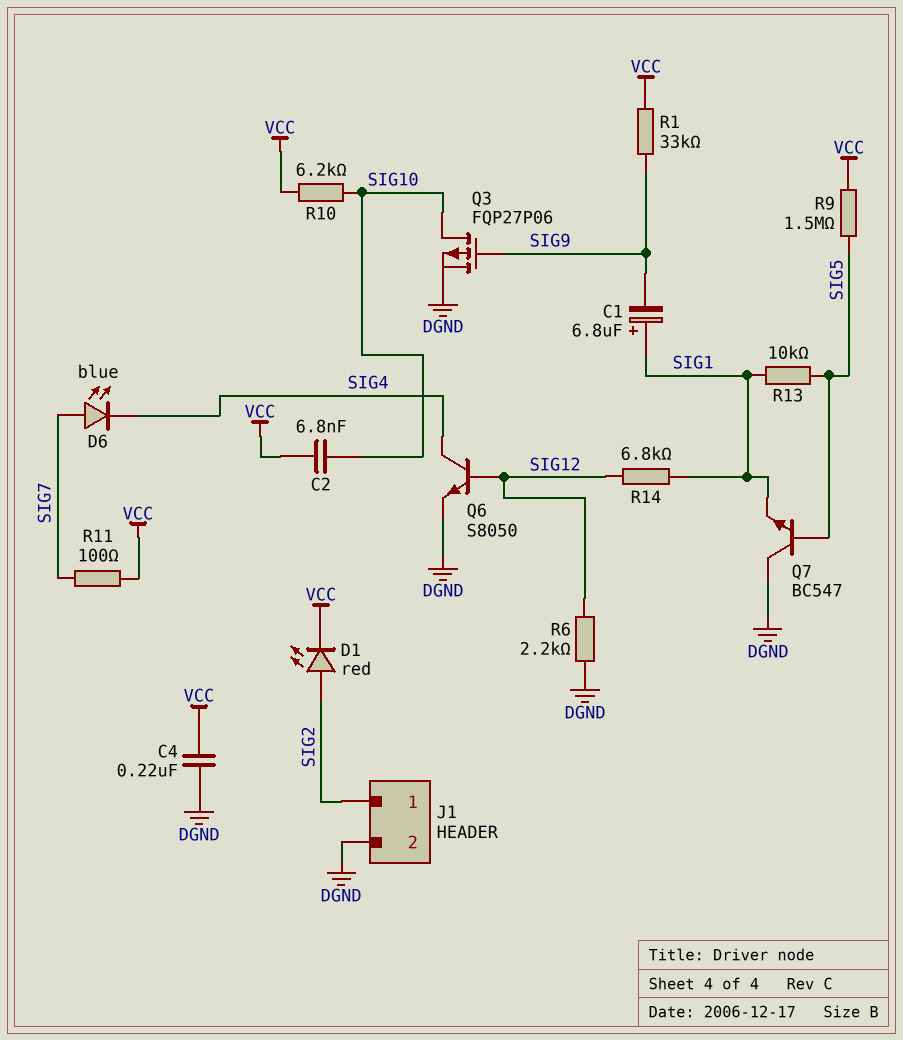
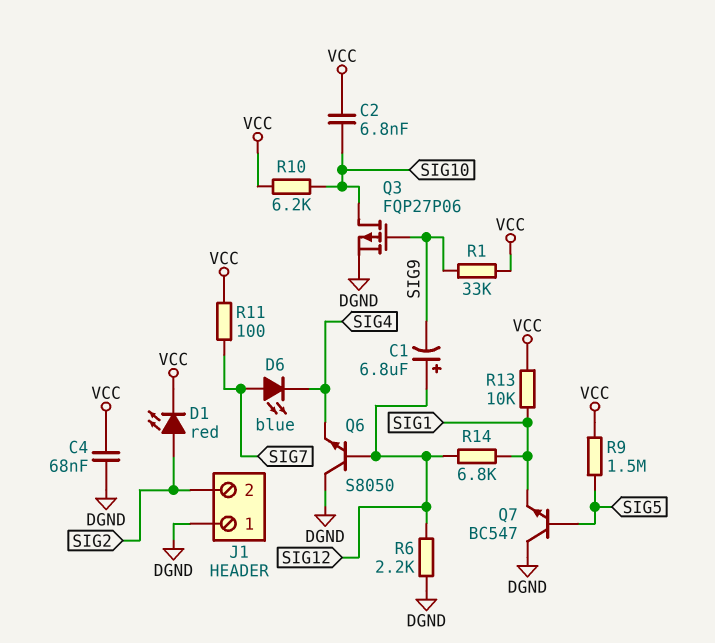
C1: 6.8uF (plus SIG1, minus SIG9) -> 6.8uF (plus SIG12, minus SIG9)
C4: 220nF (DGND, VCC) -> 68nF (DGND, VCC)
J1 pin 1: SIG2 -> DGND
J1 pin 2: DGND -> SIG2
Q6: NPN S8050 (B SIG12, C SIG4, E DGND) -> NPN S8050 (B SIG12, C DGND, E SIG4)
R13: 10k (SIG1, SIG5) -> 10k (SIG1, VCC)

